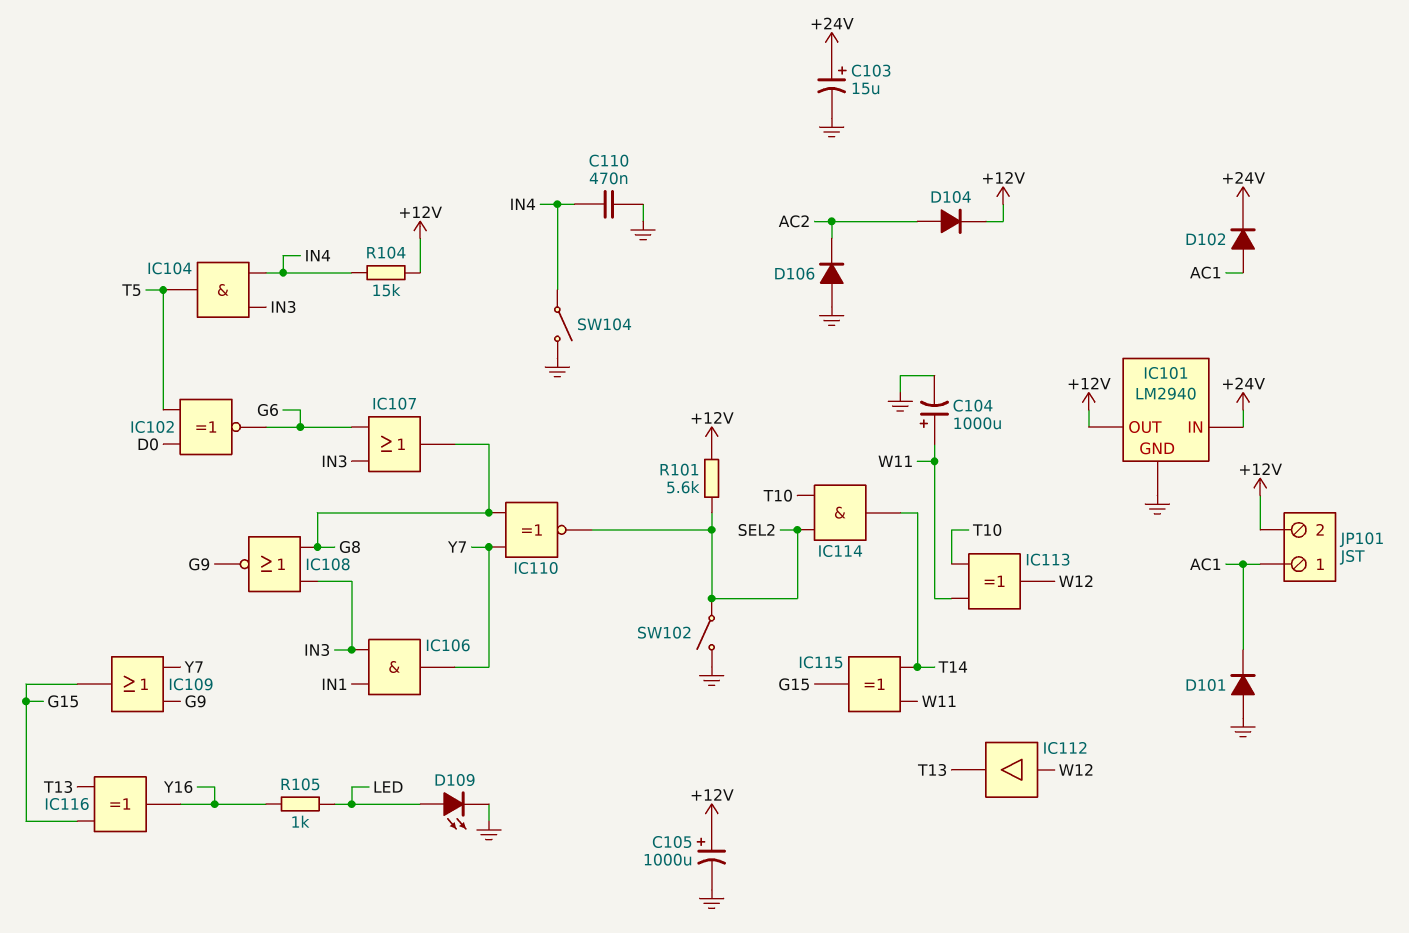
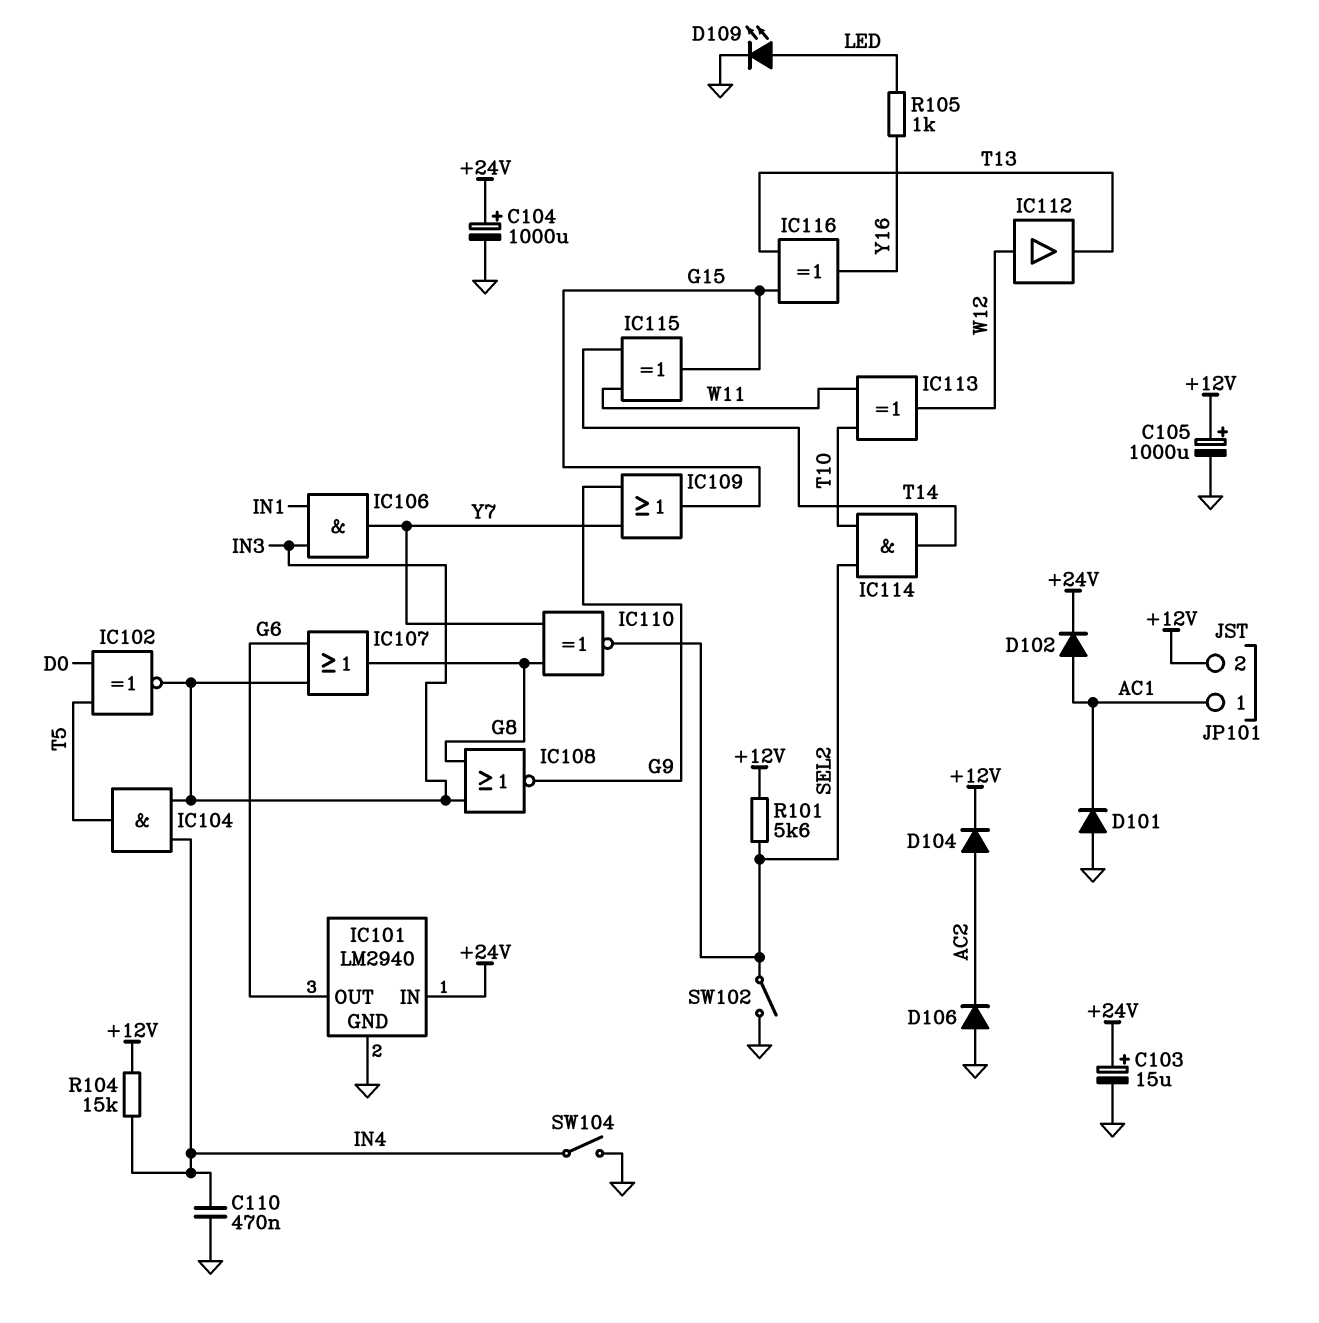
C104: 1000uF (plus W11, minus GND) -> 1000uF (plus +24V, minus GND)
IC101 pin OUT: +12V -> G6
IC102: XNOR (in D0, in T5, out G6) -> XNOR (in D0, in T5, out IN3)

